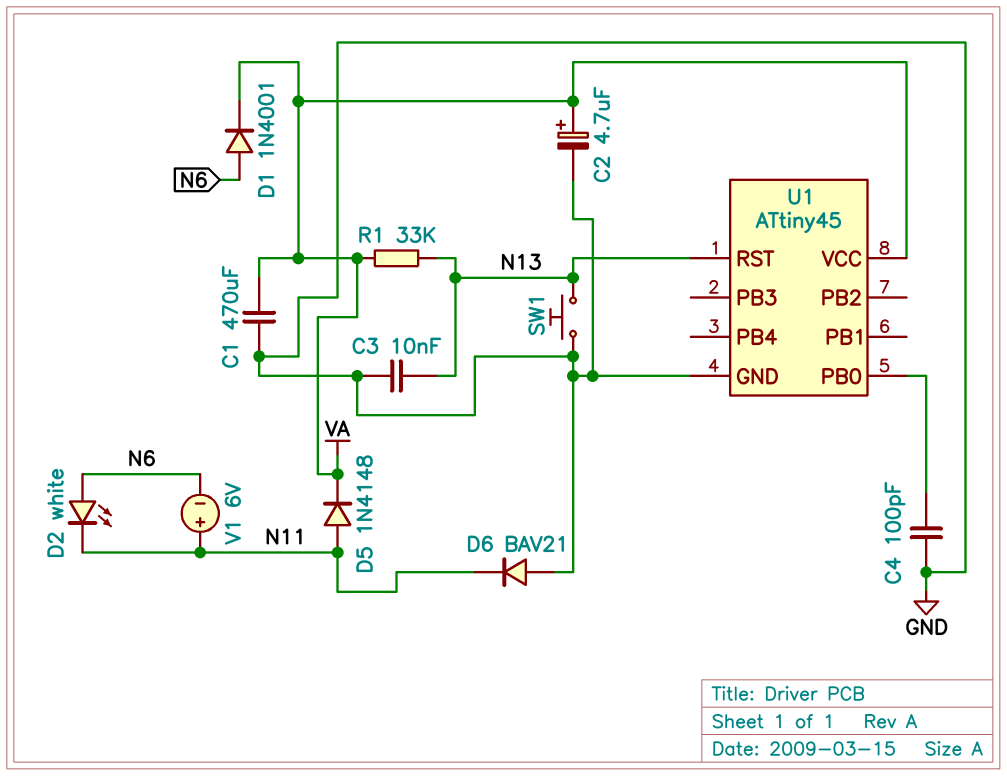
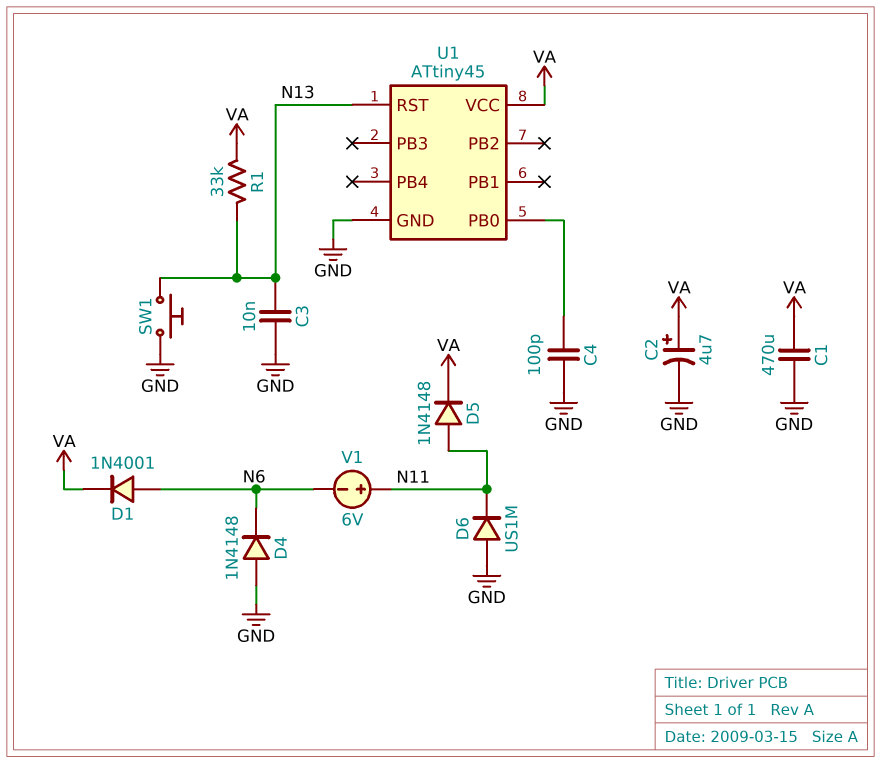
D2: LED white (A N6, K N11) -> none
D4: none -> diode 1N4148 (A GND, K N6)
D6: diode BAV21 (A GND, K N11) -> diode US1M (A GND, K N11)

